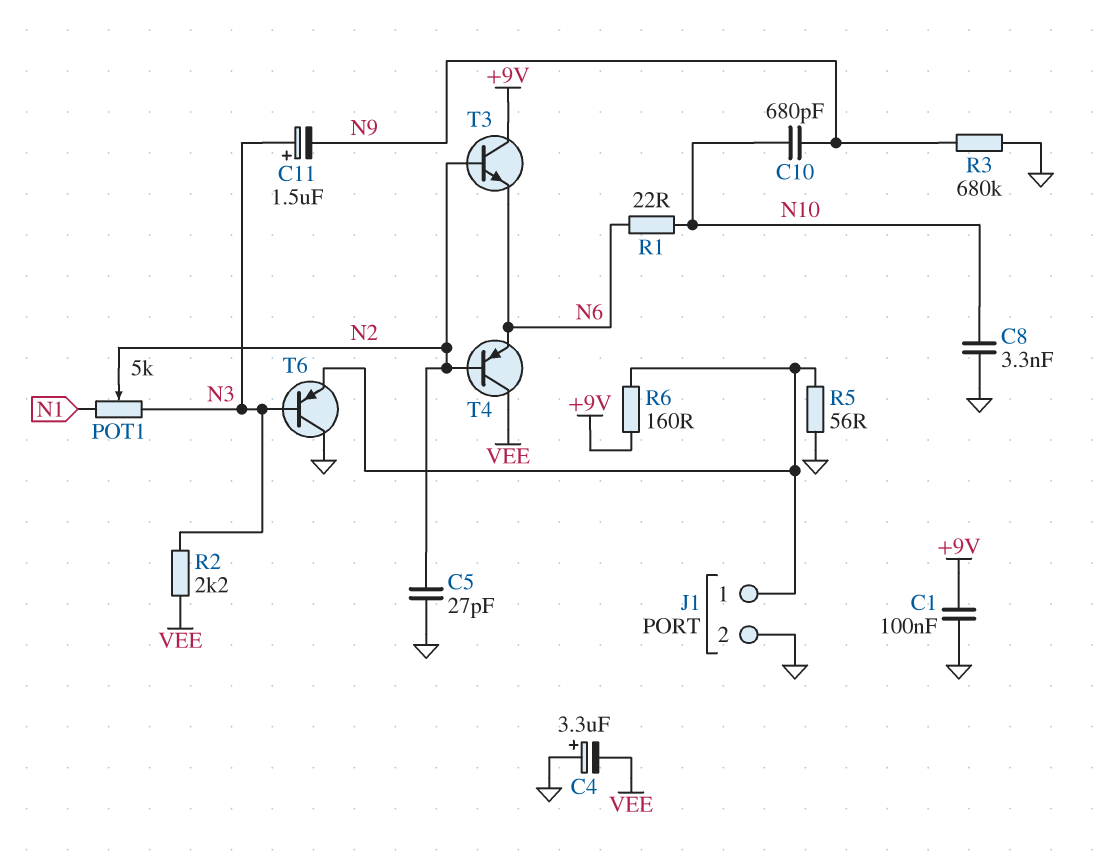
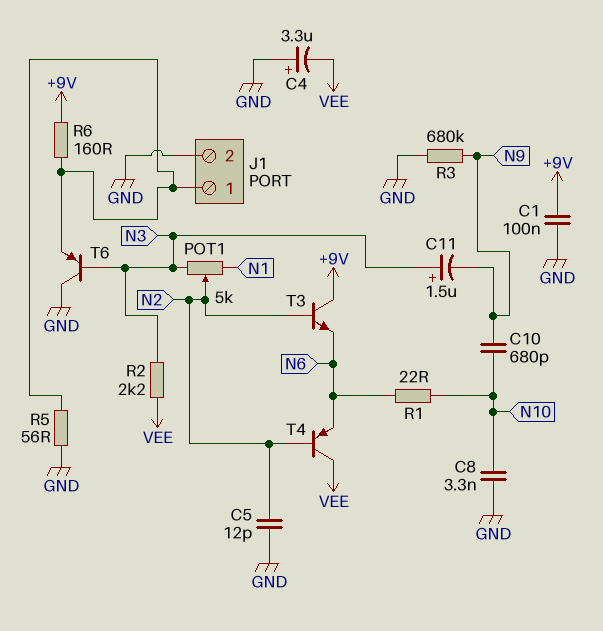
C5: 27pF (GND, N2) -> 12pF (GND, N2)

